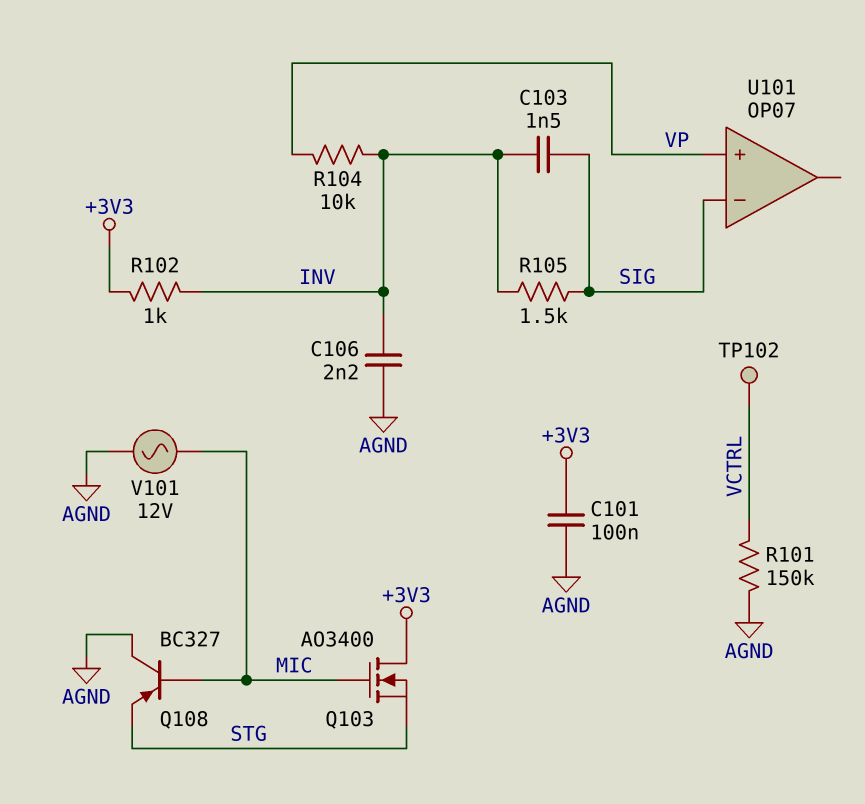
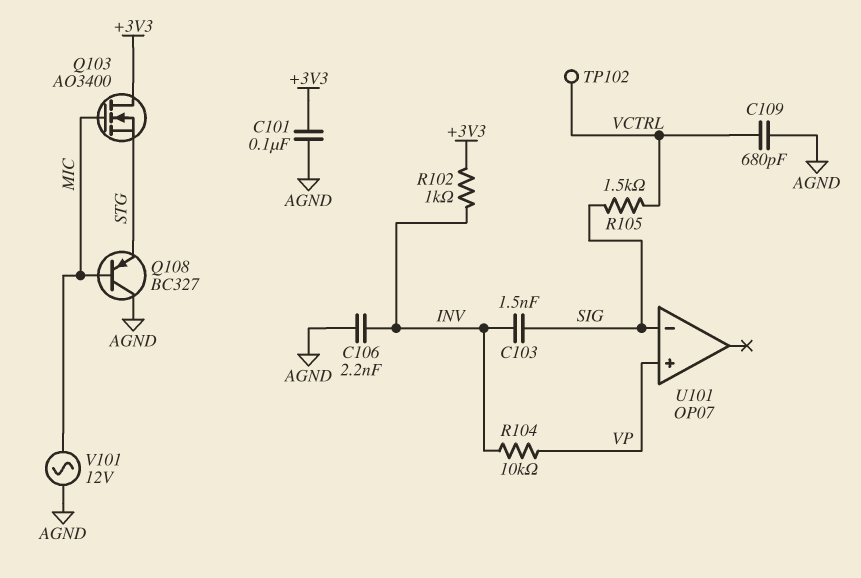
C109: none -> 680pF (AGND, VCTRL)
R101: 150k (AGND, VCTRL) -> none
R105: 1.5k (INV, SIG) -> 1.5k (SIG, VCTRL)

